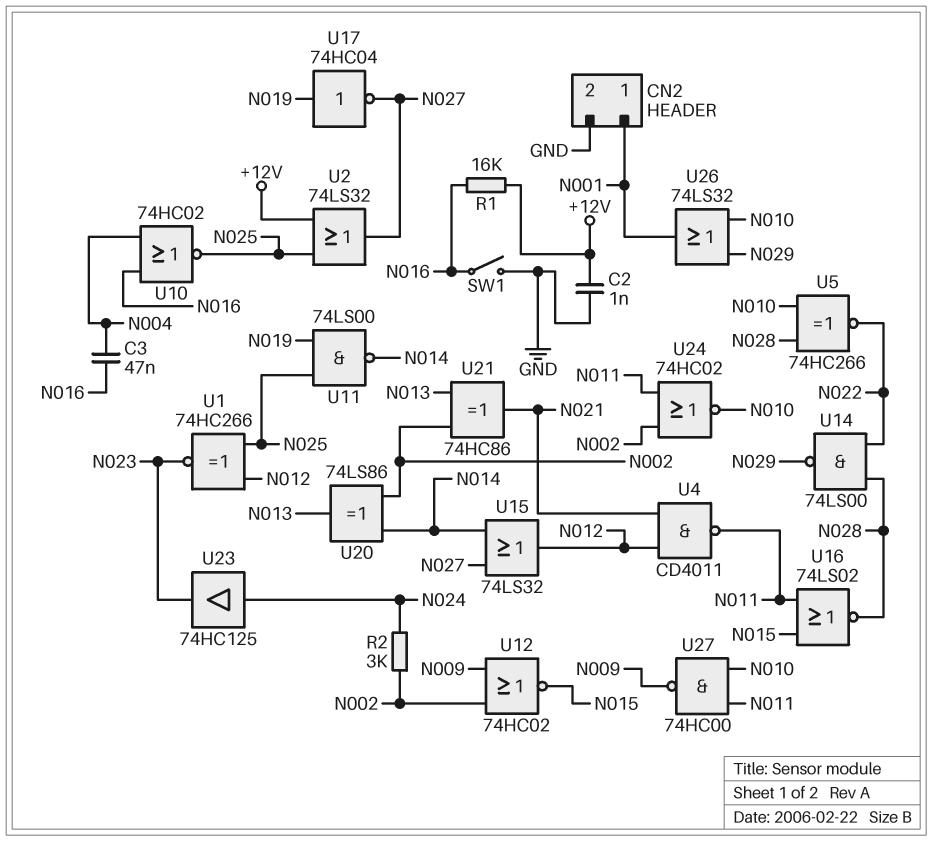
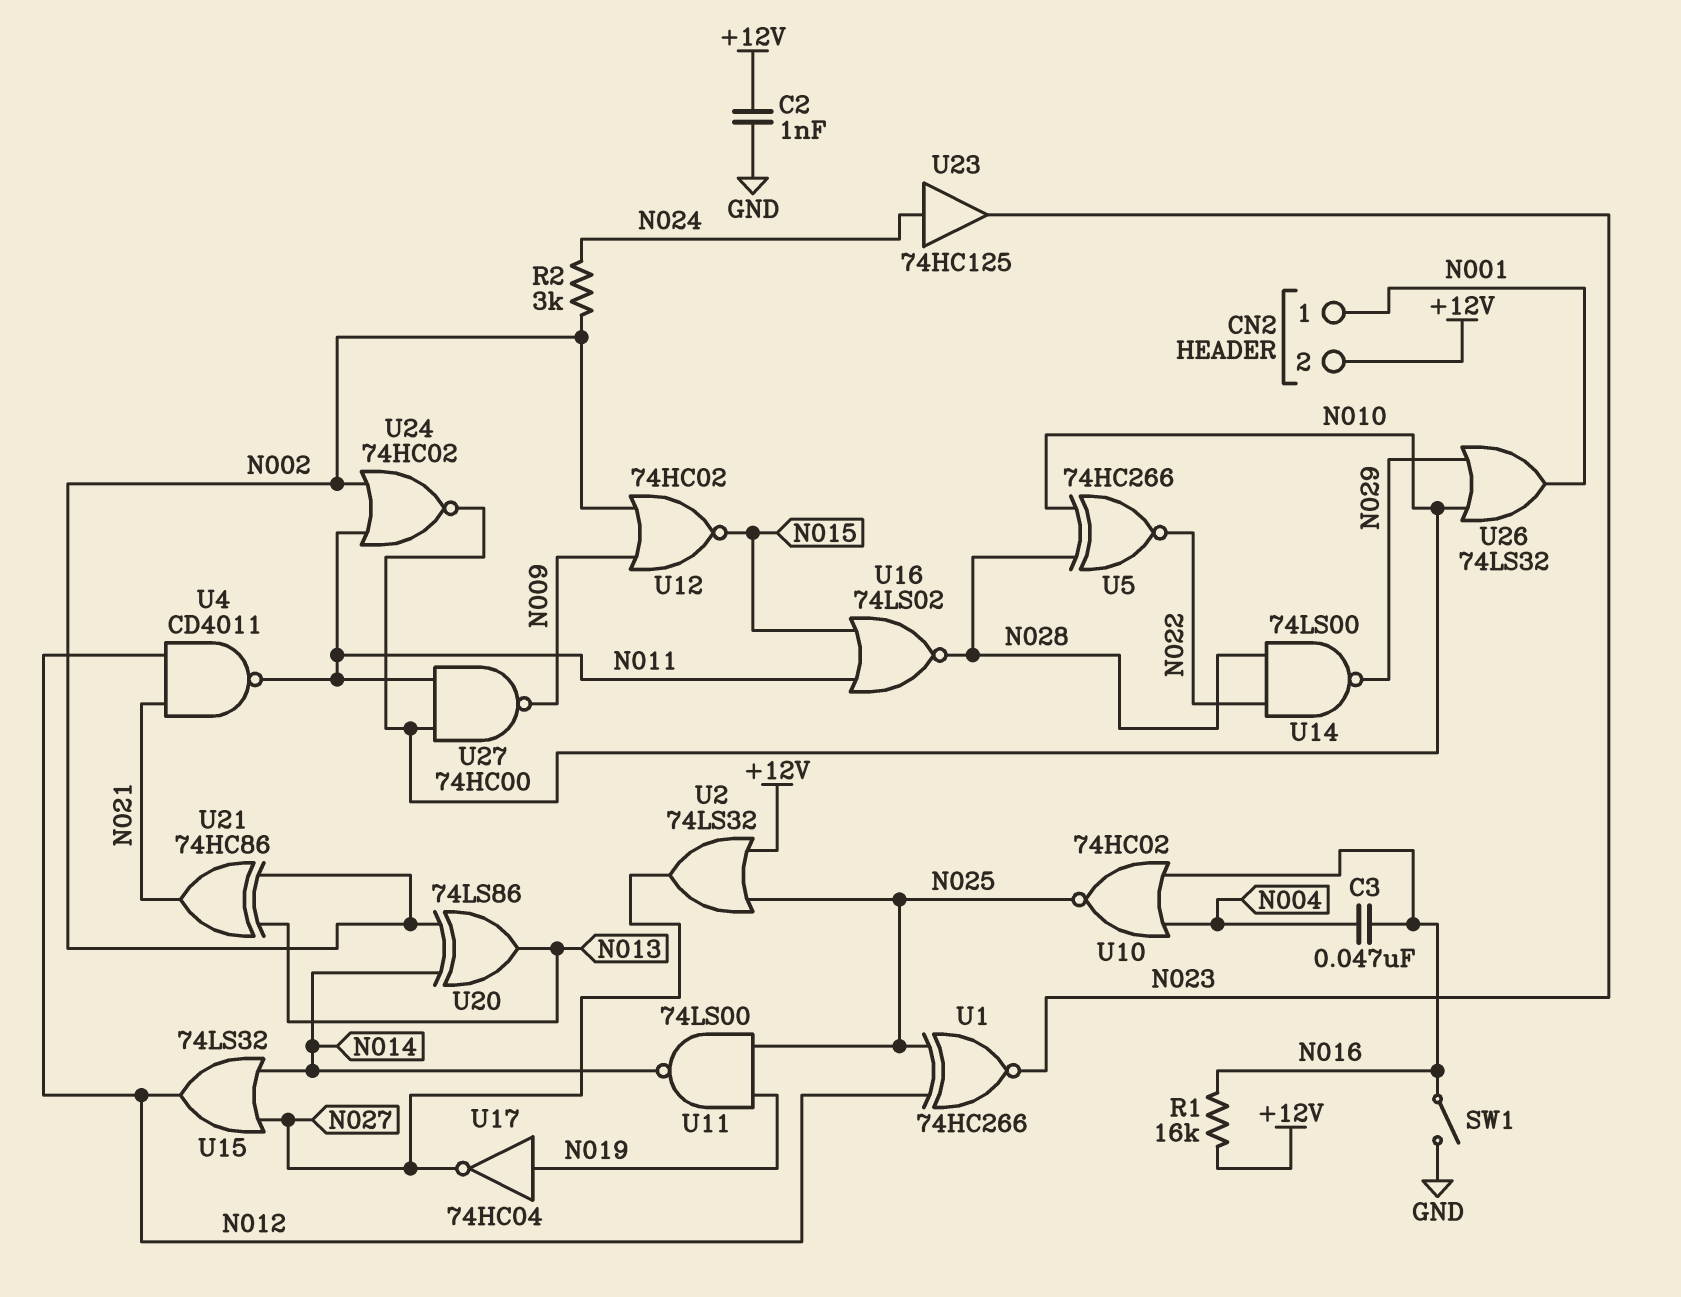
CN2 pin 2: GND -> +12V

